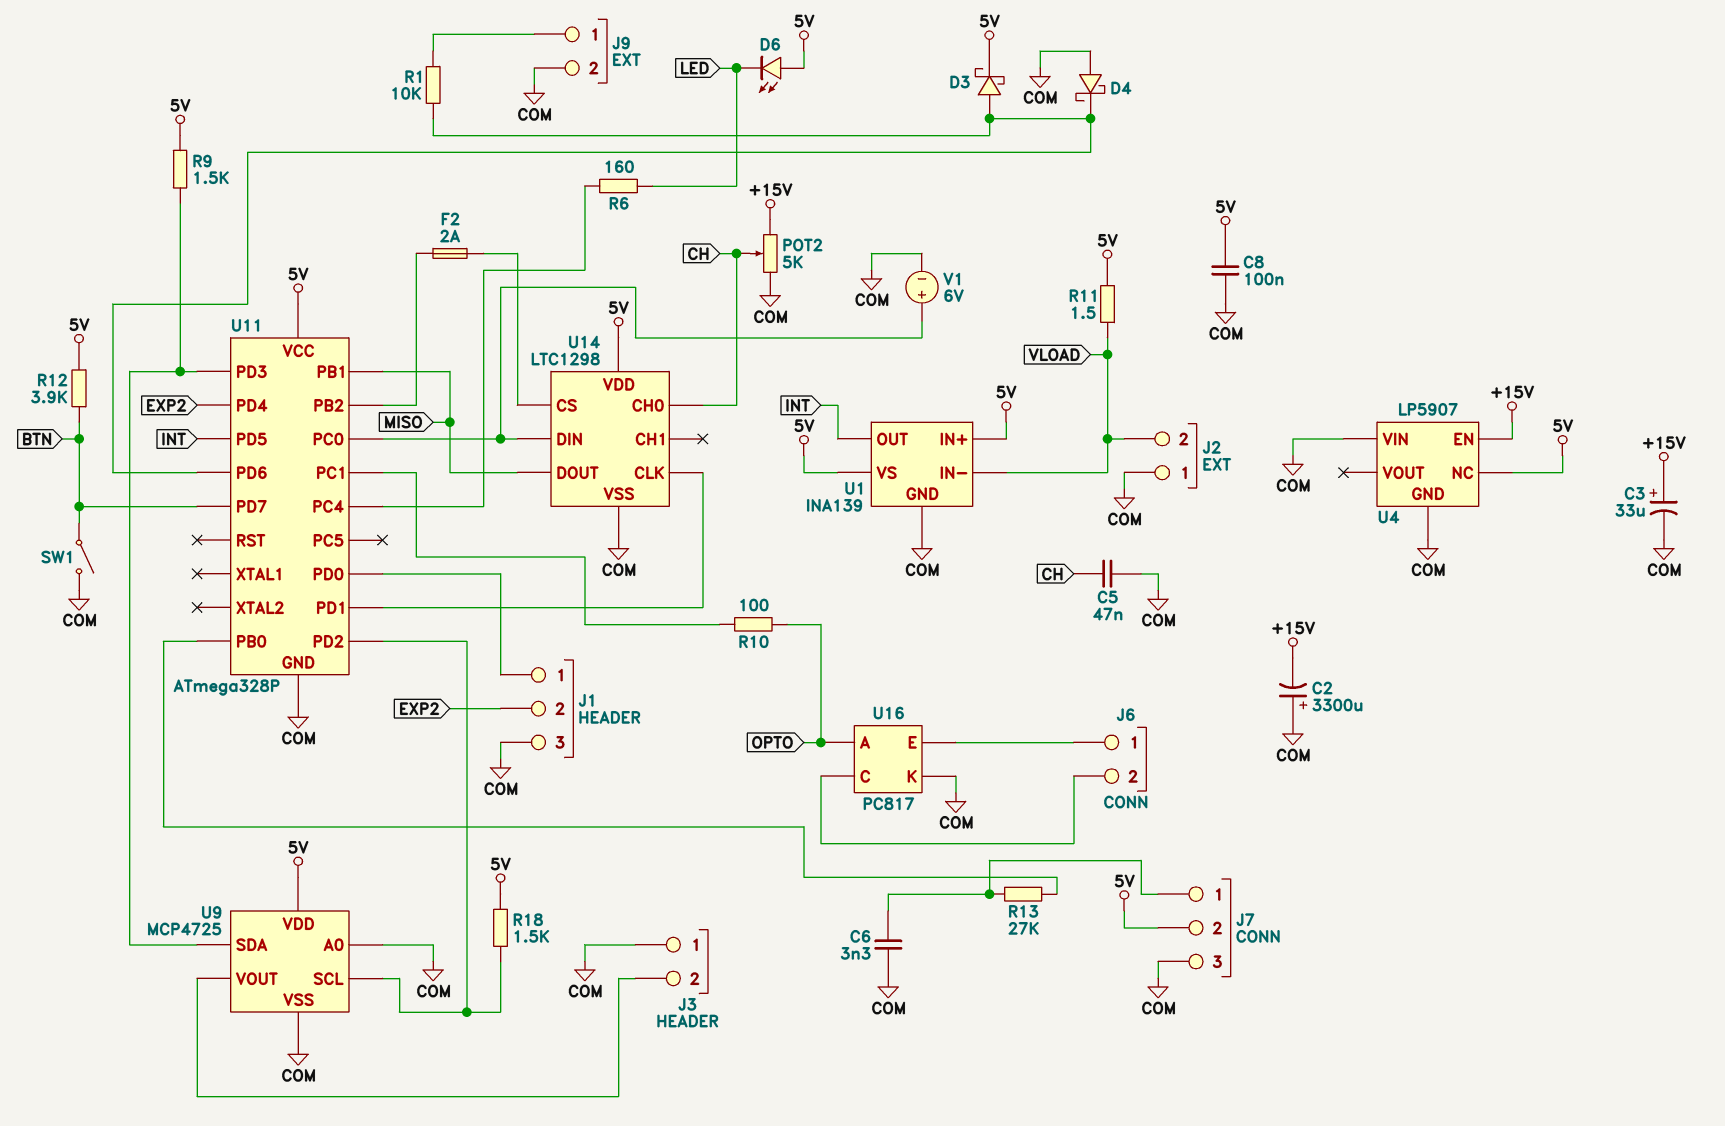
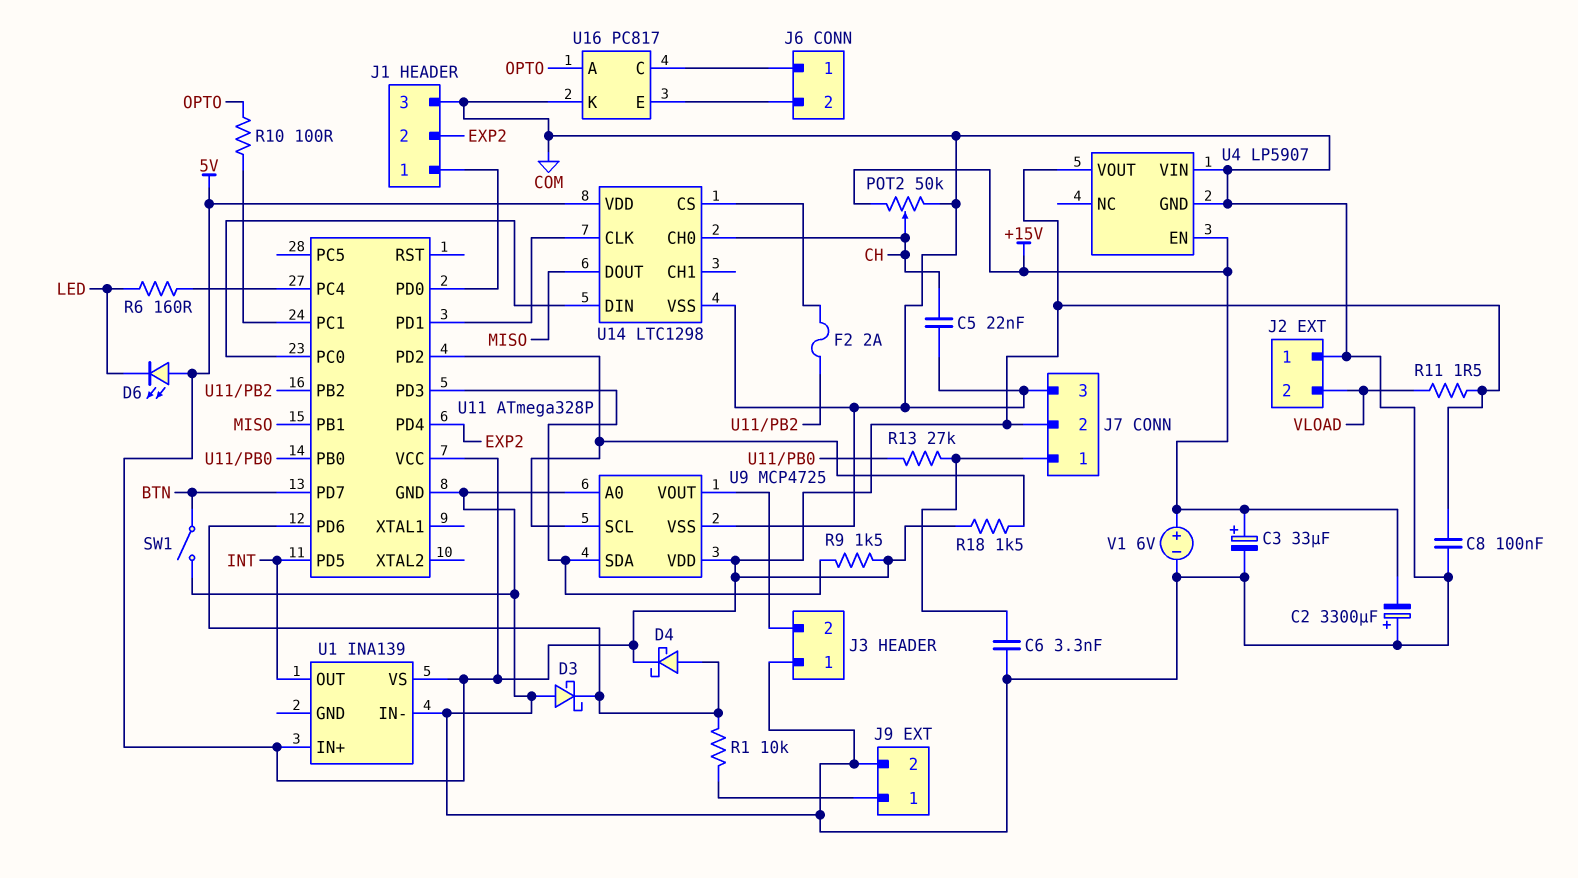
C5: 47nF (CH, COM) -> 22nF (CH, COM)
D3: schottky (A U11/PD6, K 5V) -> schottky (A COM, K U11/PD6)
D4: schottky (A COM, K U11/PD6) -> schottky (A U11/PD6, K 5V)
POT2: 5k (+15V, COM, wiper CH) -> 50k (+15V, COM, wiper CH)
R12: 3.9k (5V, BTN) -> none
U1 pin GND: COM -> none
U1 pin IN-: VLOAD -> COM
U4 pin NC: 5V -> none
U4 pin VOUT: none -> 5V
U16 pin C: J6/2 -> J6/1
U16 pin E: J6/1 -> J6/2
V1: 6V (plus U11/PC0, minus COM) -> 6V (plus +15V, minus COM)

